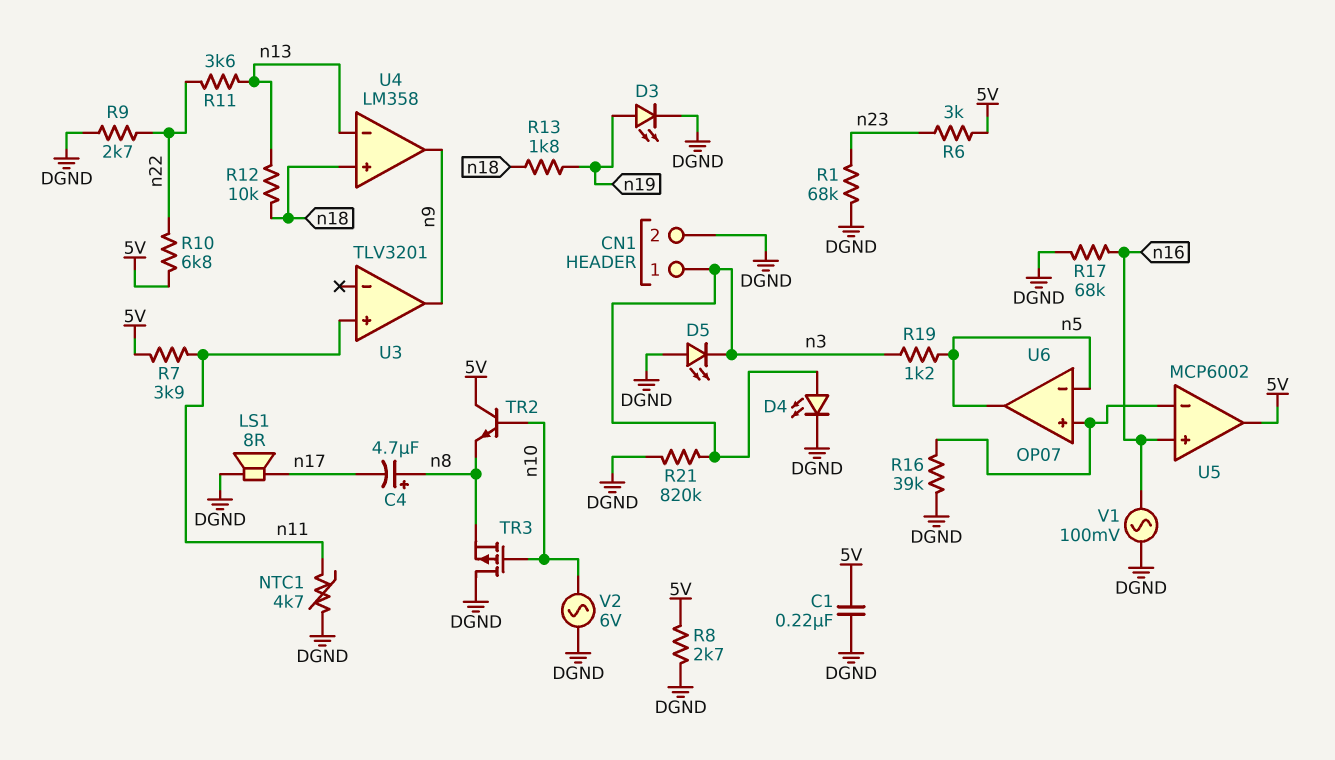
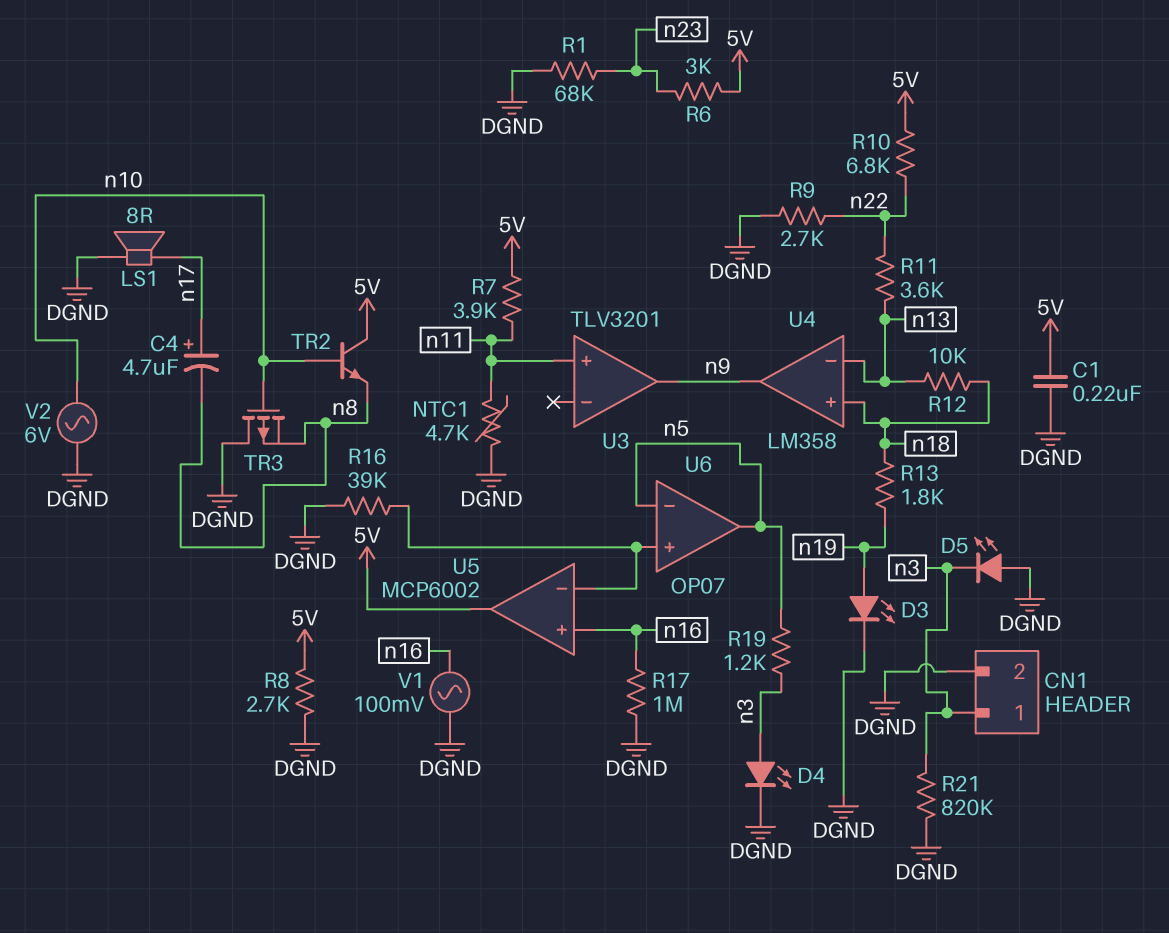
C4: 4.7uF (plus n8, minus n17) -> 4.7uF (plus n17, minus n8)
R17: 68k (DGND, n16) -> 1M (DGND, n16)

